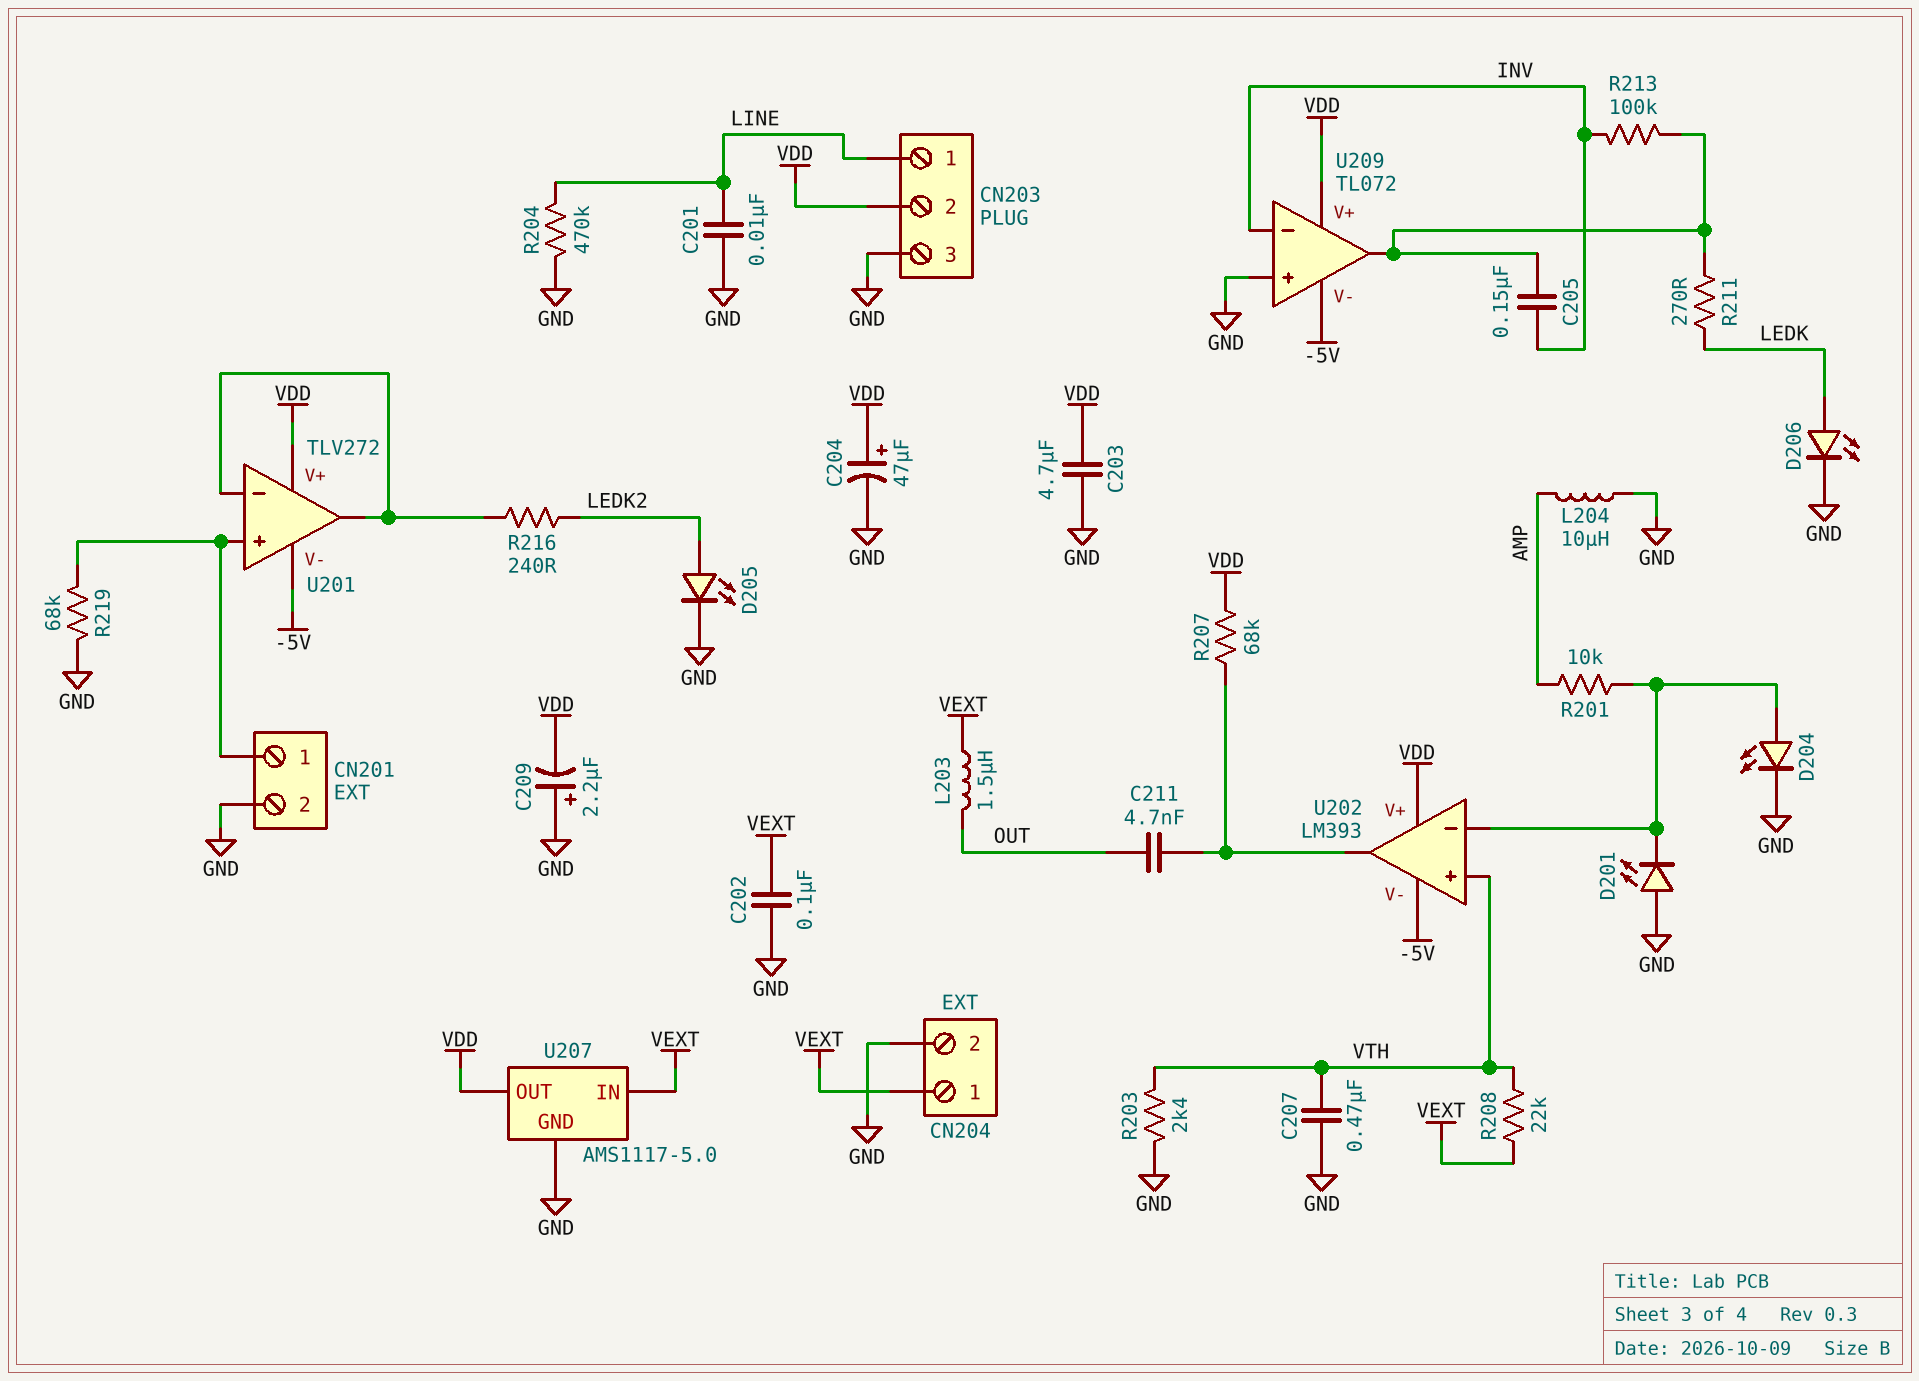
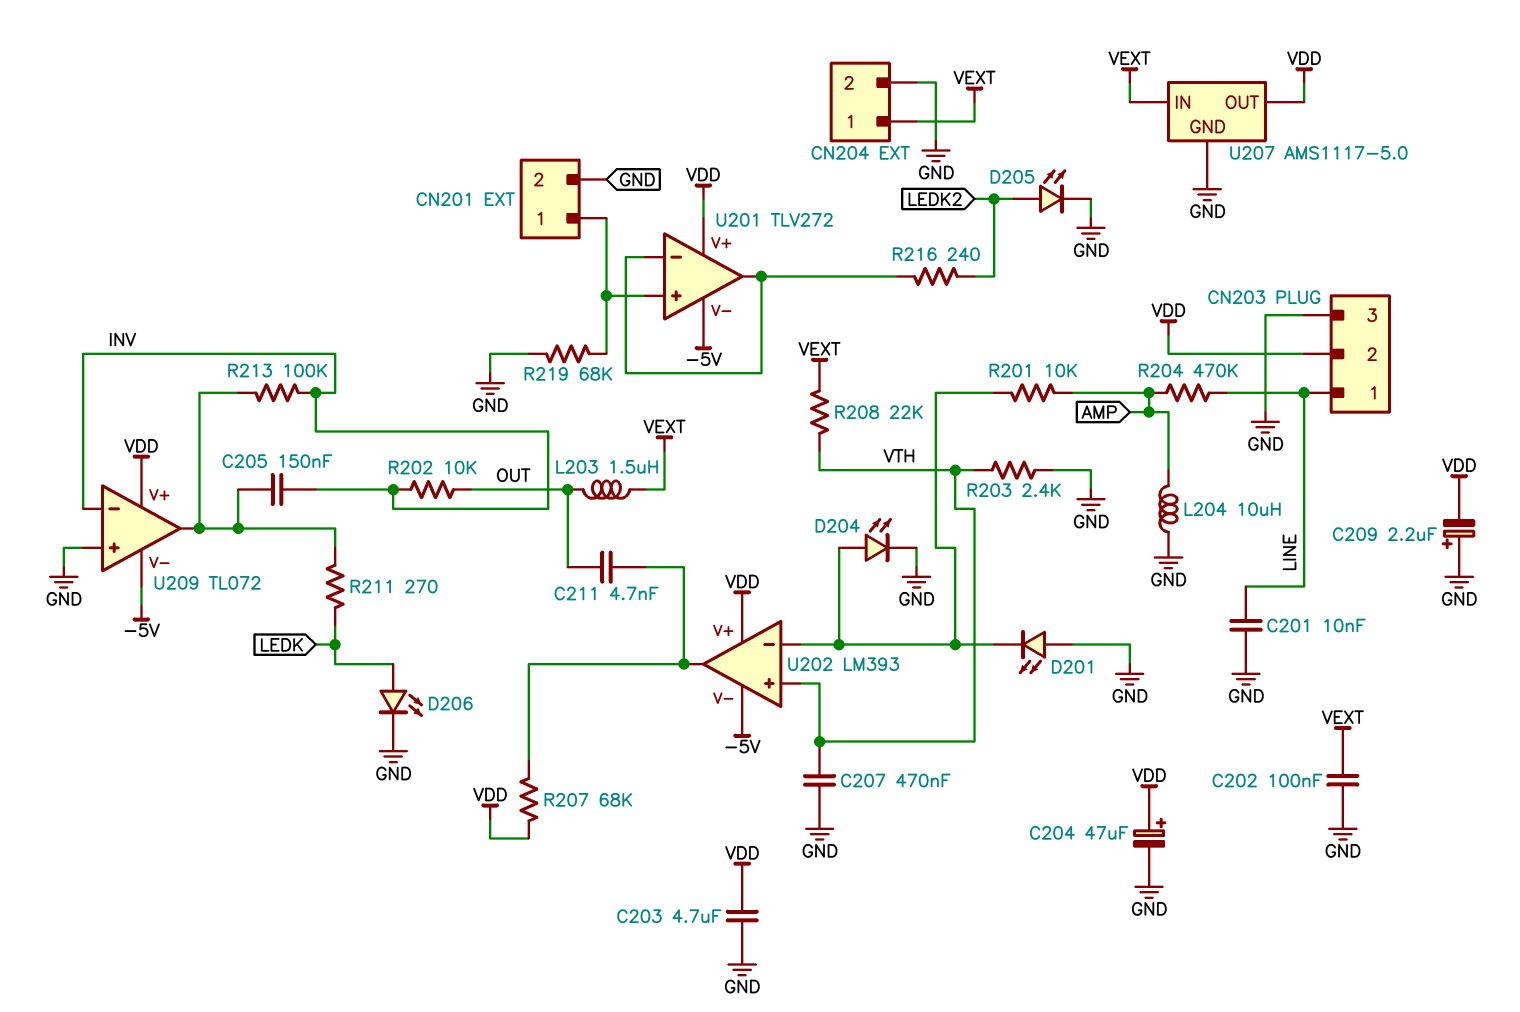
R202: none -> 10k (INV, OUT)
R204: 470k (GND, LINE) -> 470k (AMP, LINE)

